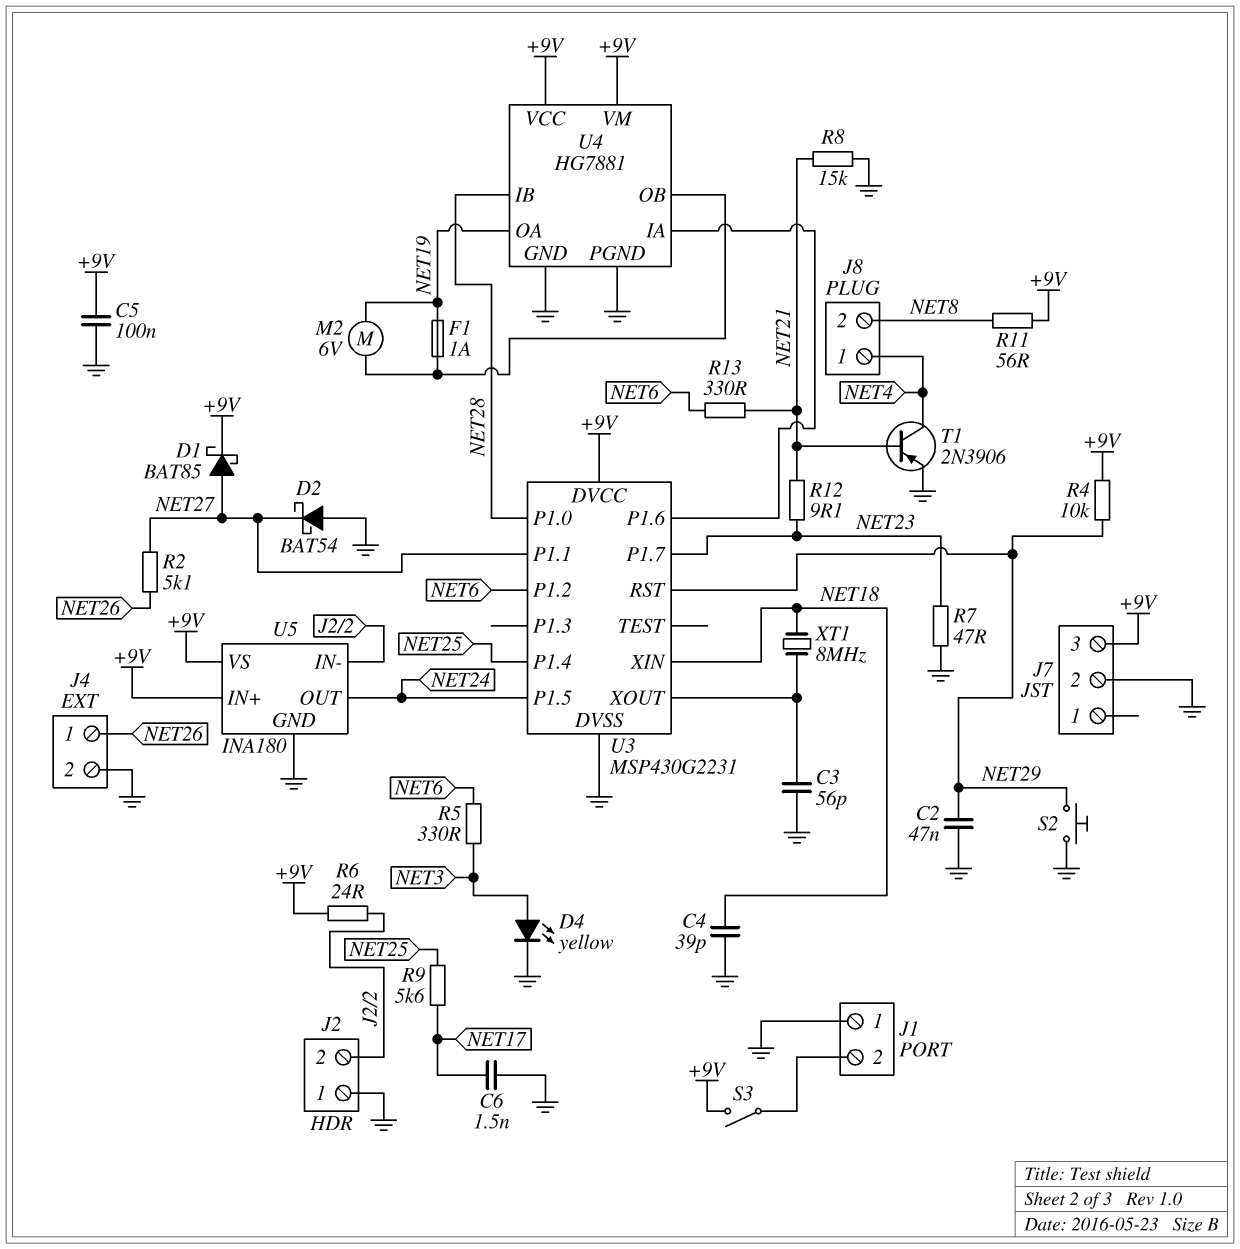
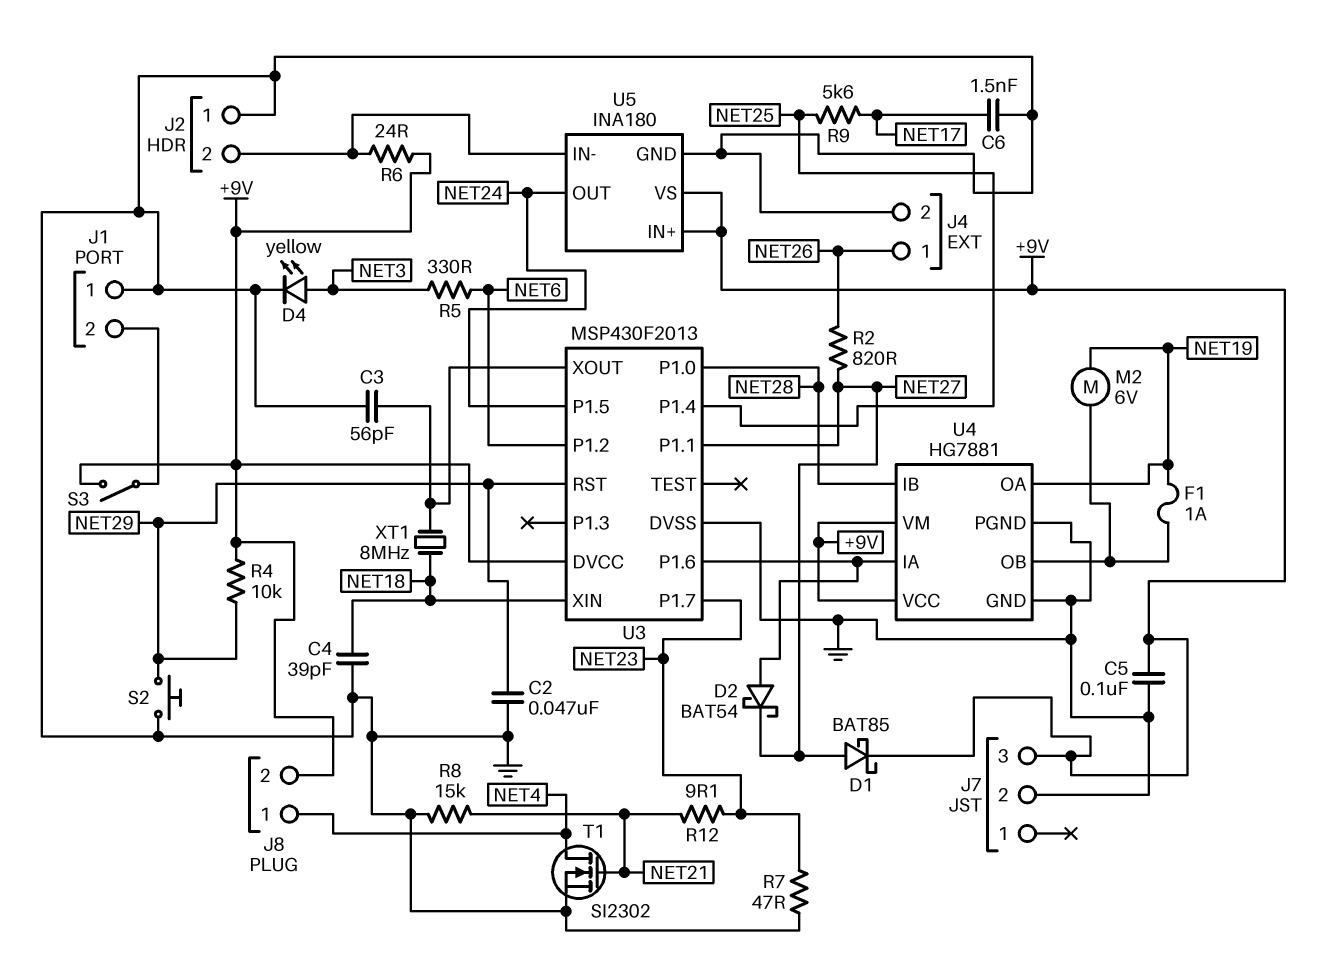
D2: schottky BAT54 (A GND, K NET27) -> schottky BAT54 (A U3/P1.6, K NET27)
J8 pin 2: NET8 -> +9V
R2: 5.1k (NET26, NET27) -> 820 (NET26, NET27)
R11: 56 (+9V, NET8) -> none
R13: 330 (NET6, NET21) -> none
T1: PNP 2N3906 (B NET21, C NET4, E GND) -> NMOS SI2302 (G NET21, D NET4, S GND)
U3: MSP430G2231 -> MSP430F2013

